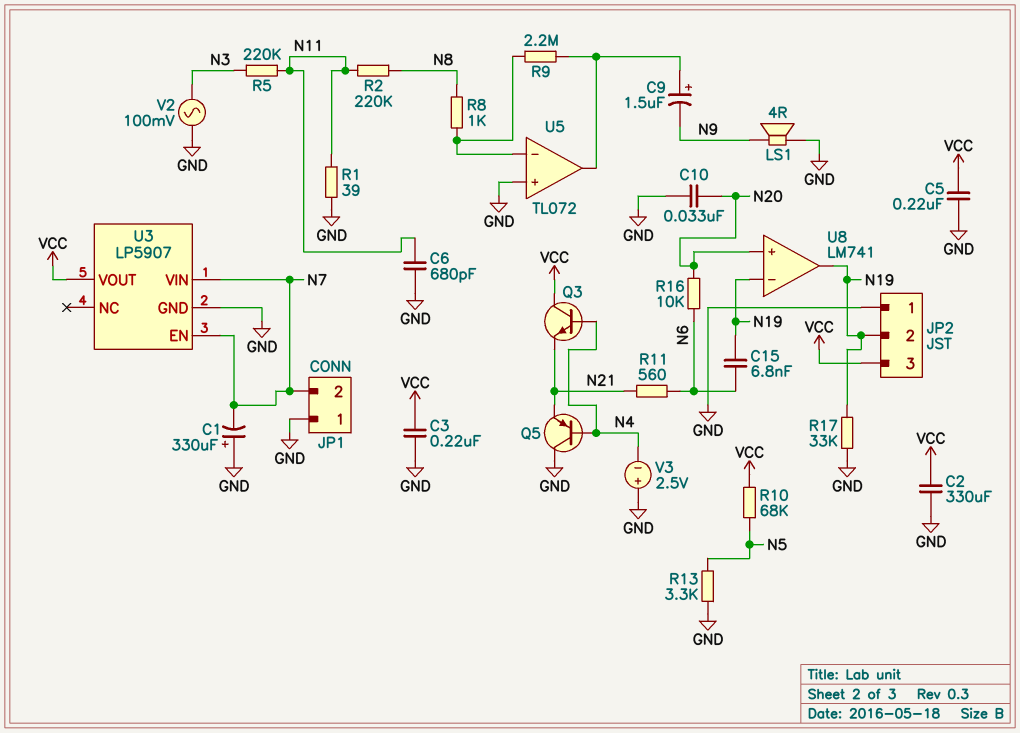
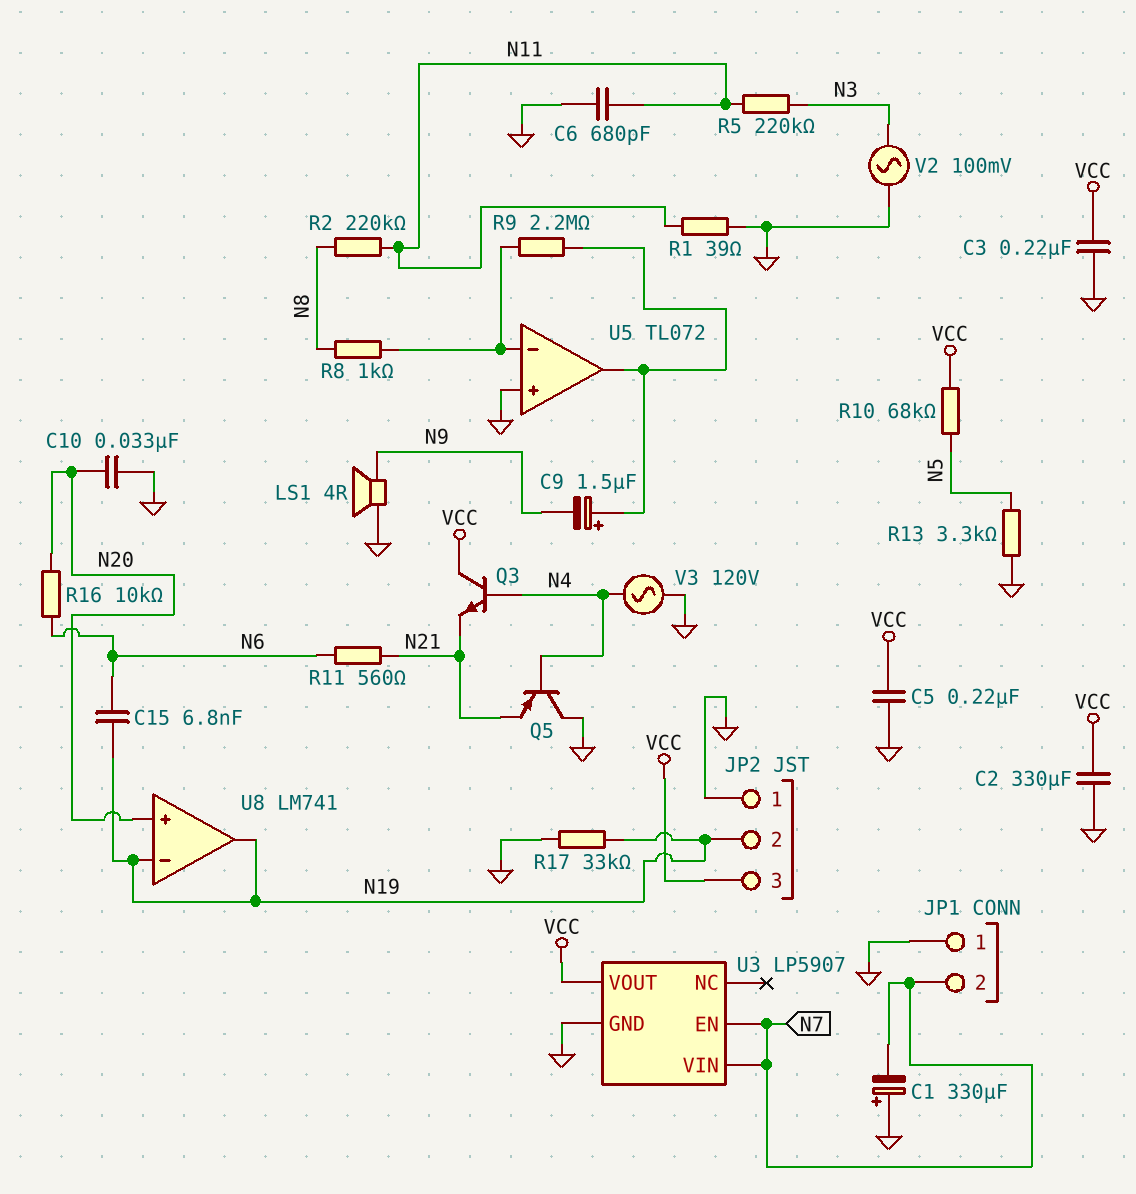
V3: 2.5V (plus GND, minus N4) -> AC 120V (GND, N4)

